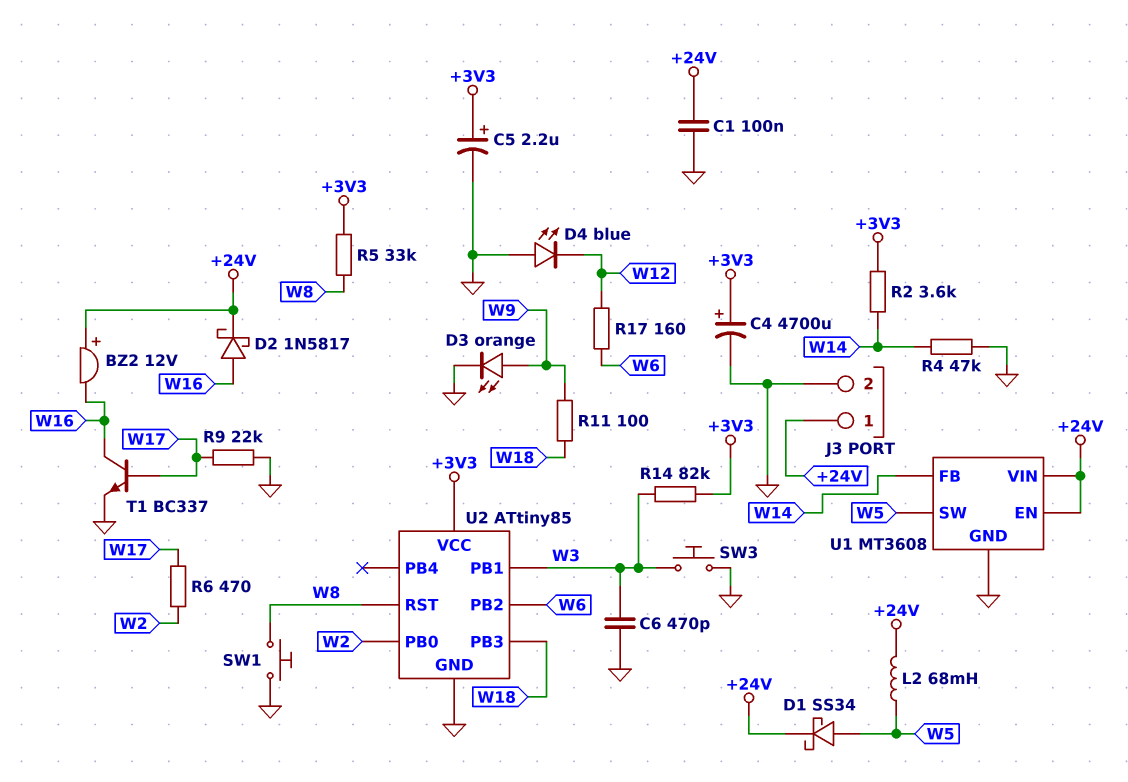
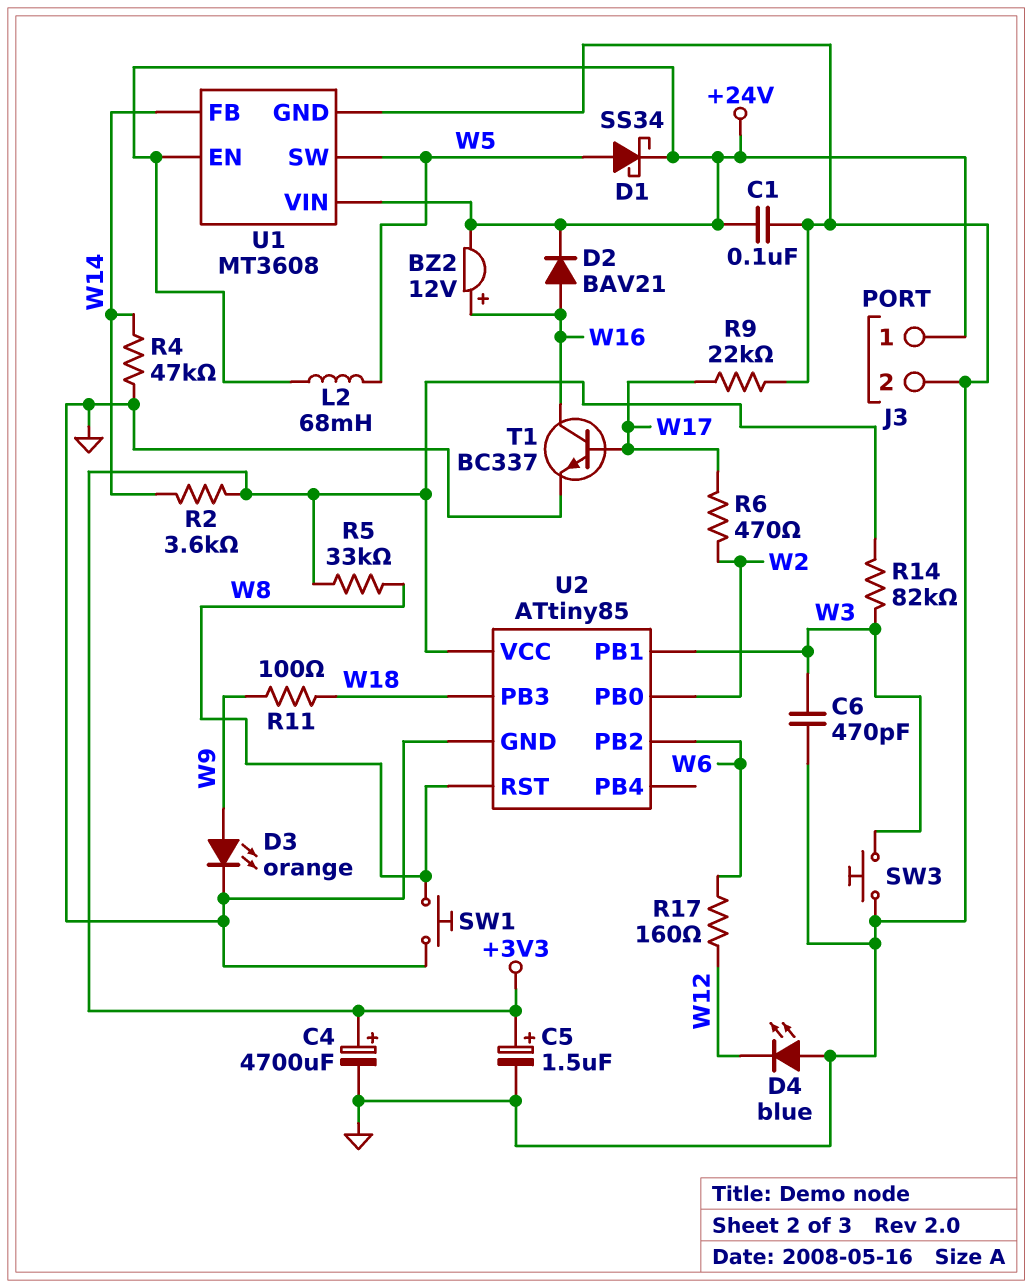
BZ2: buzzer 12V (plus +24V, minus W16) -> buzzer 12V (plus W16, minus +24V)
C5: 2.2uF (plus +3V3, minus GND) -> 1.5uF (plus +3V3, minus GND)
D2: schottky 1N5817 (A W16, K +24V) -> diode BAV21 (A W16, K +24V)

